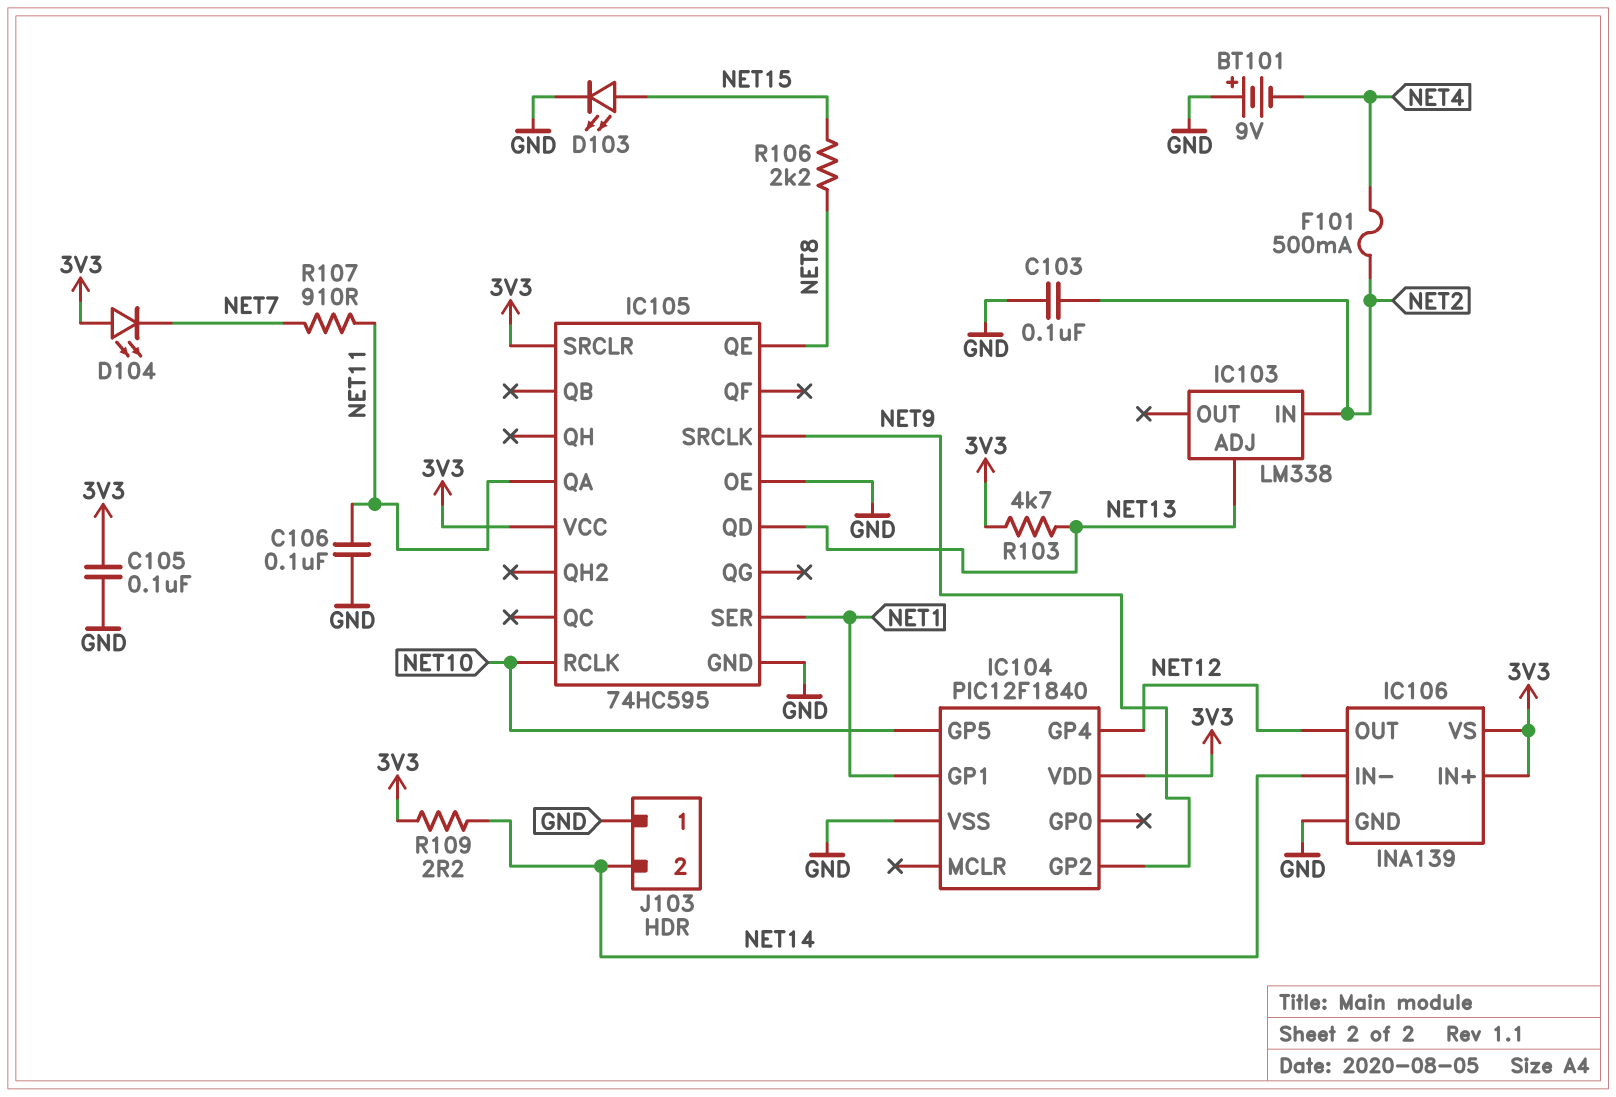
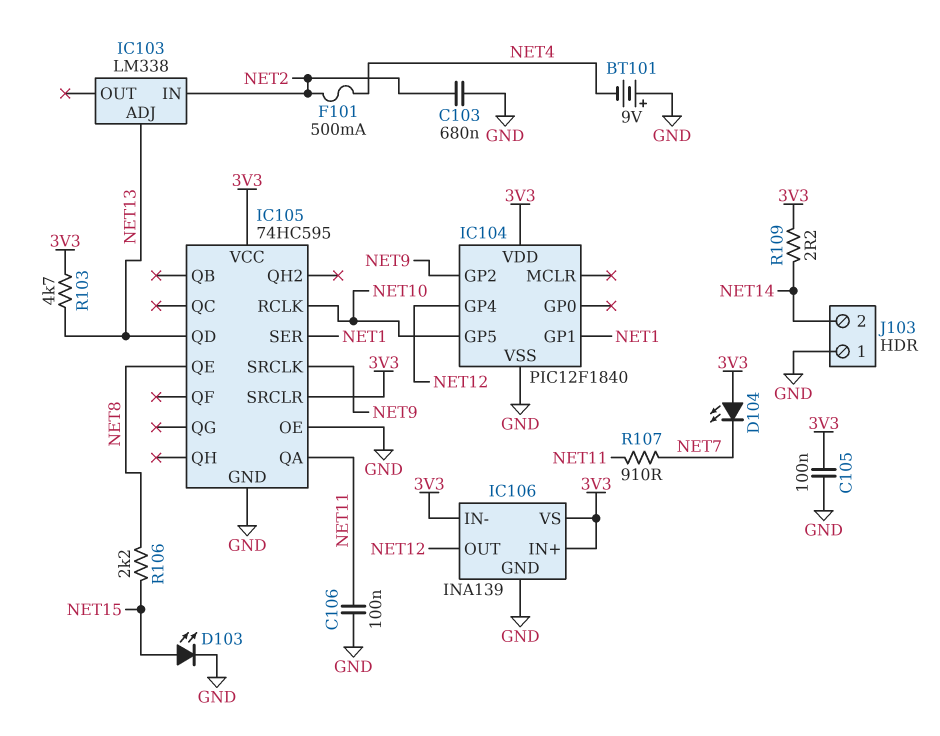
C103: 100nF (GND, NET2) -> 680nF (GND, NET2)
IC106 pin IN-: NET14 -> 3V3

